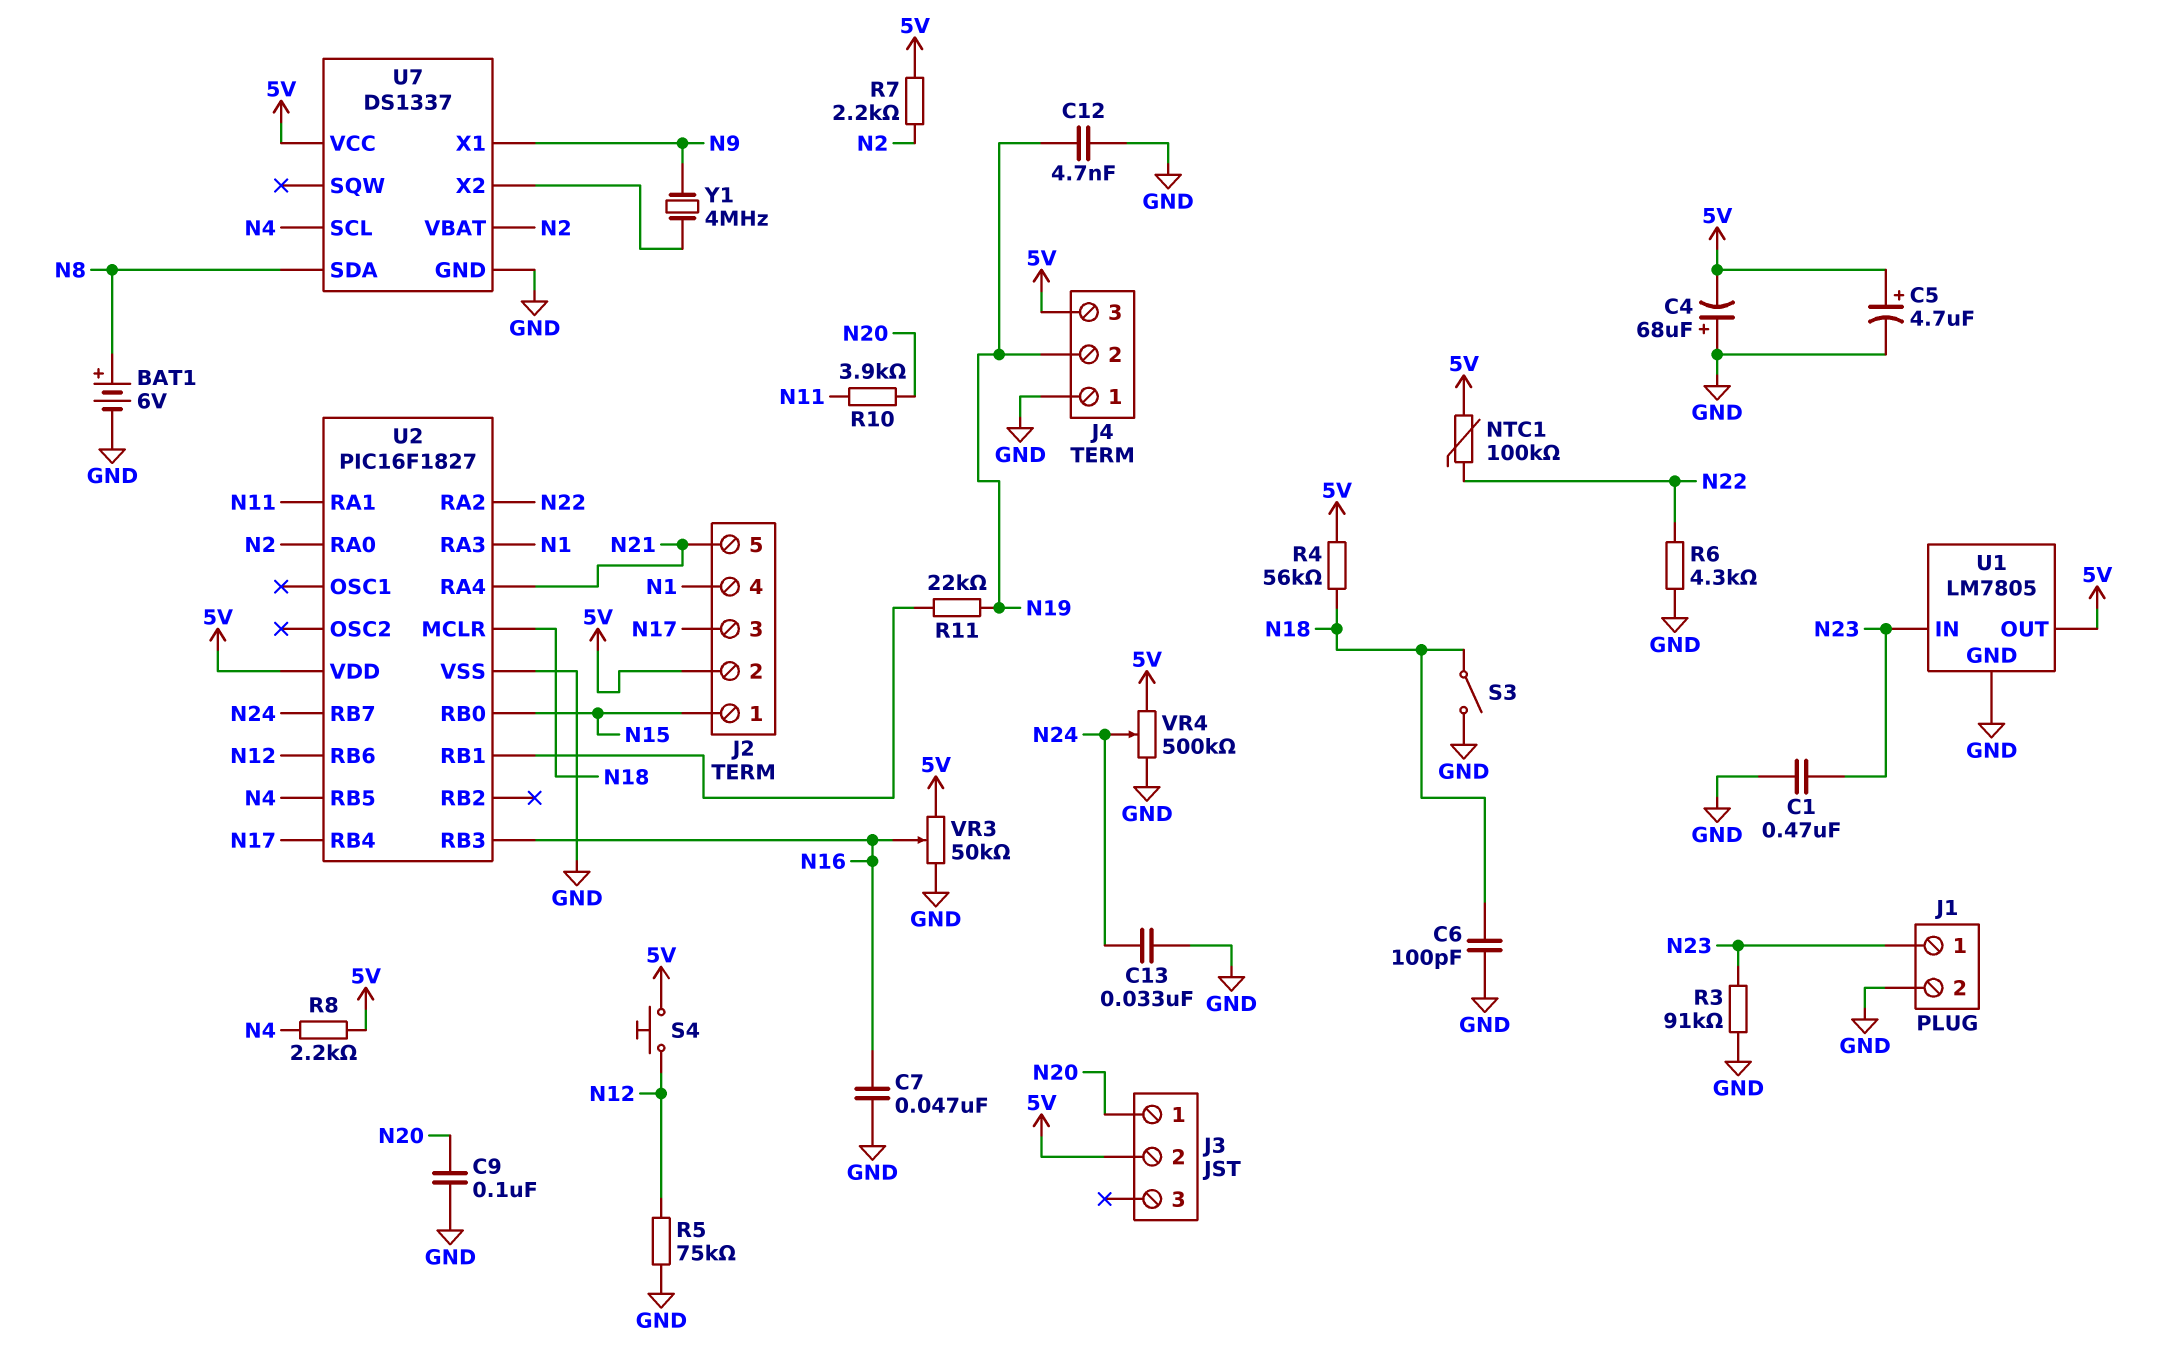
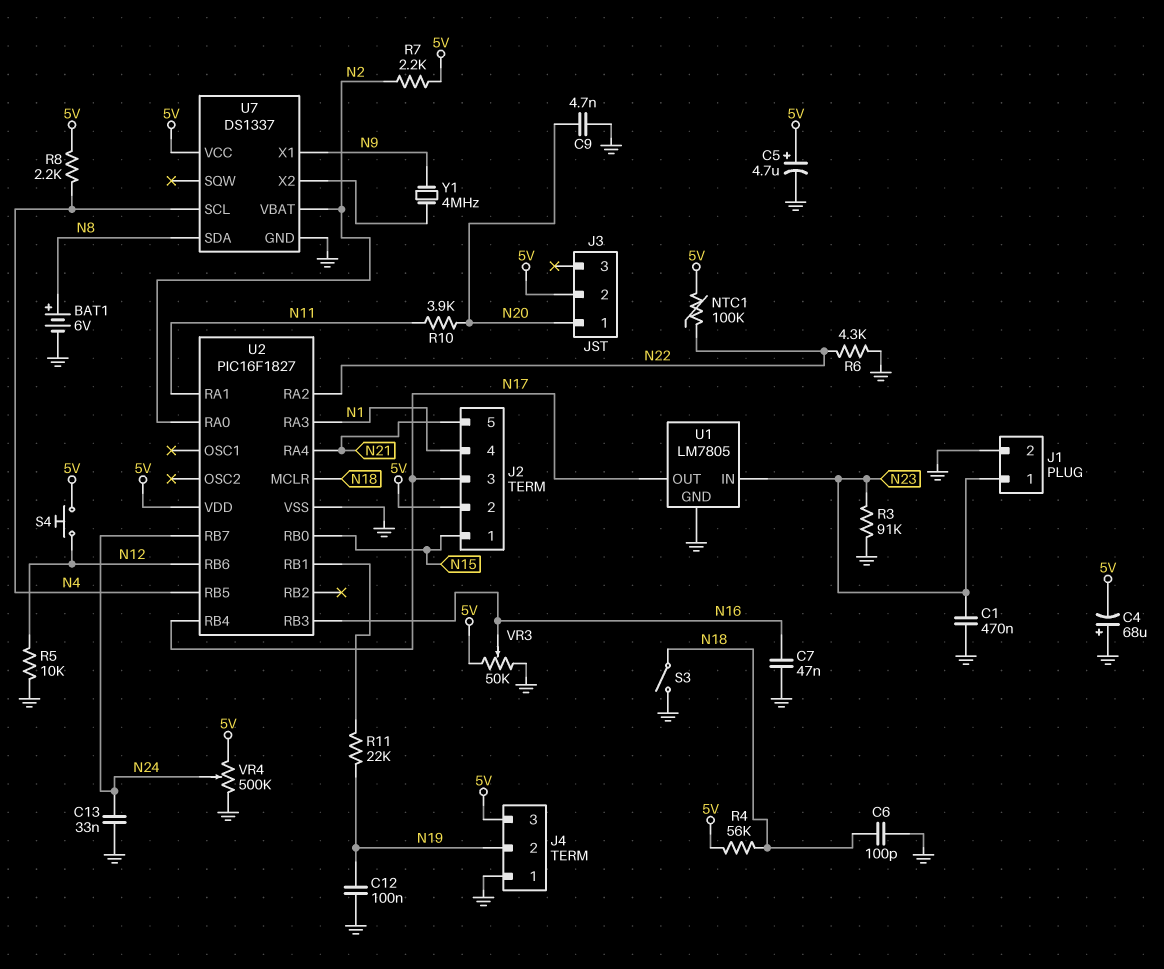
C9: 100nF (GND, N20) -> 4.7nF (GND, N20)
C12: 4.7nF (GND, N19) -> 100nF (GND, N19)
R5: 75k (GND, N12) -> 10k (GND, N12)
U1 pin OUT: 5V -> N17

